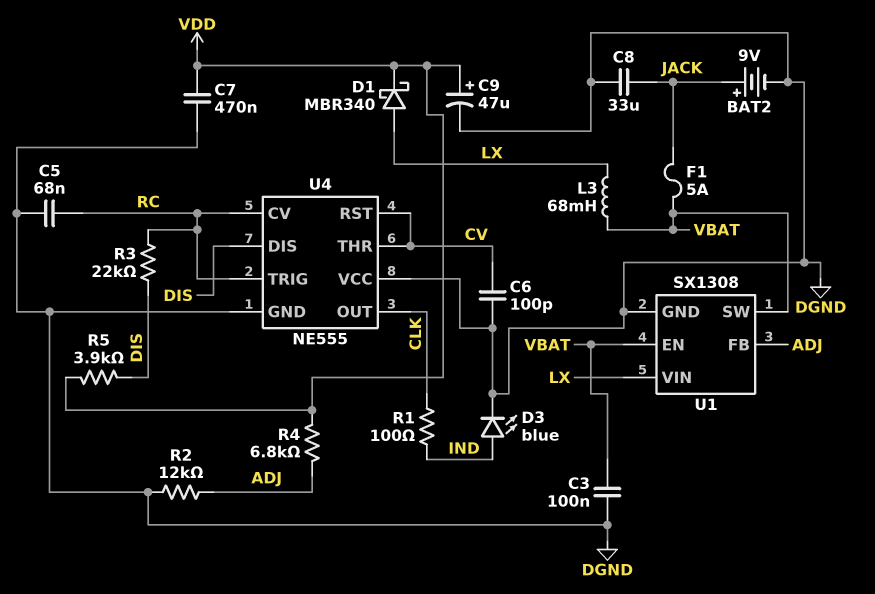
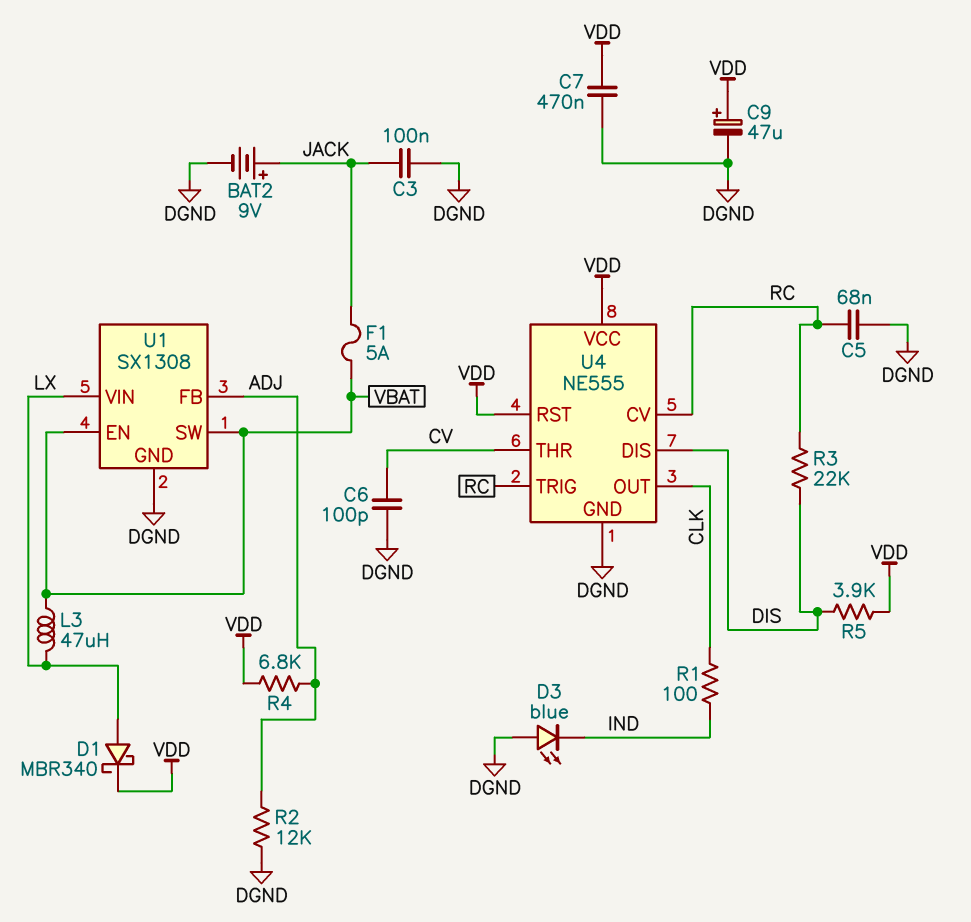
C3: 100nF (DGND, VBAT) -> 100nF (DGND, JACK)
C8: 33uF (DGND, JACK) -> none
D3: LED blue (A IND, K DGND) -> LED blue (A DGND, K IND)
L3: 68mH (LX, VBAT) -> 47uH (LX, VBAT)
U4 pin RST: CV -> VDD
U4 pin VCC: DGND -> VDD

